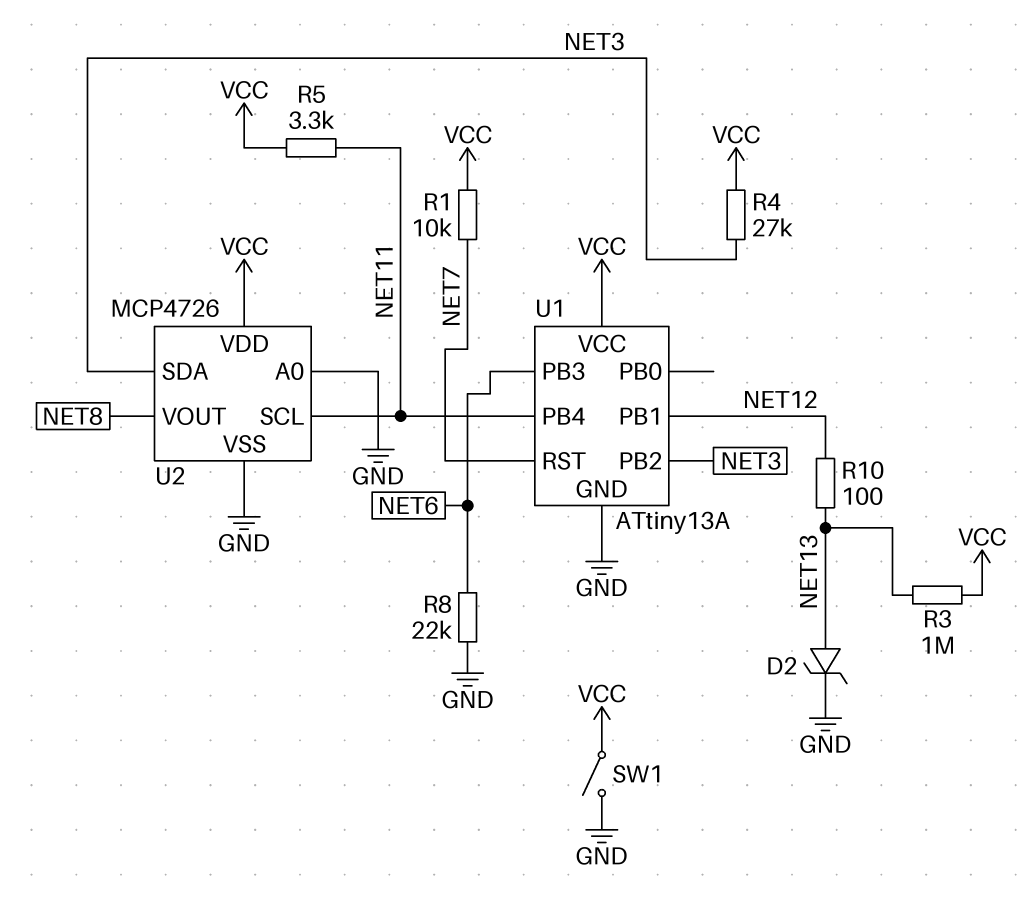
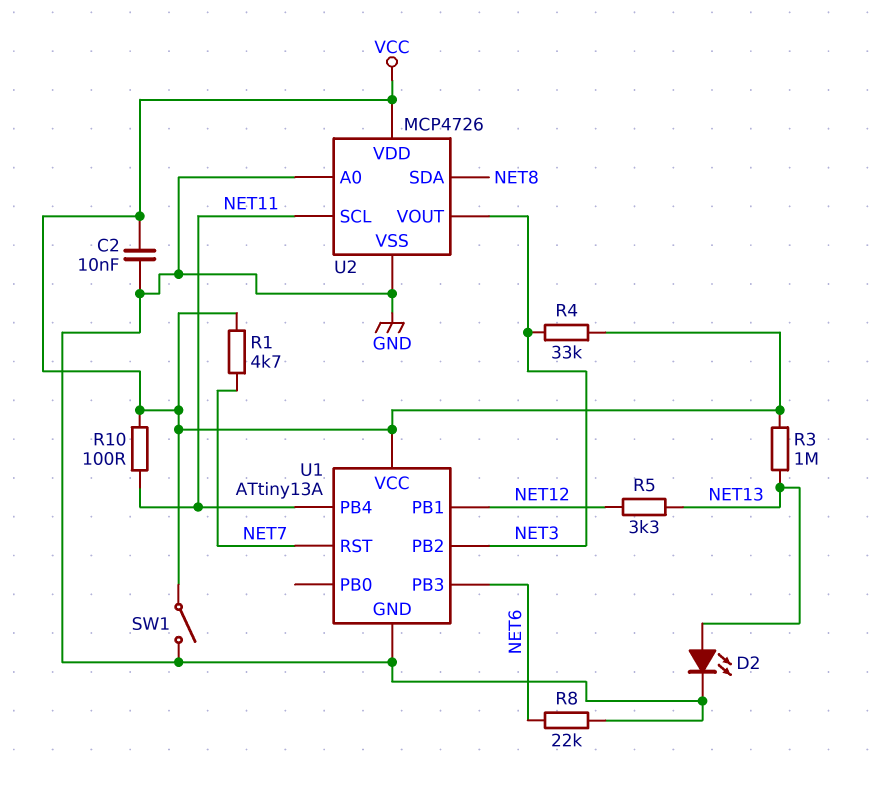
C2: none -> 10nF (GND, VCC)
D2: zener (A NET13, K GND) -> LED (A NET13, K GND)
R1: 10k (NET7, VCC) -> 4.7k (NET7, VCC)
R4: 27k (NET3, VCC) -> 33k (NET3, VCC)
R5: 3.3k (NET11, VCC) -> 3.3k (NET12, NET13)
R10: 100 (NET12, NET13) -> 100 (NET11, VCC)
U2 pin SDA: NET3 -> NET8
U2 pin VOUT: NET8 -> NET3

